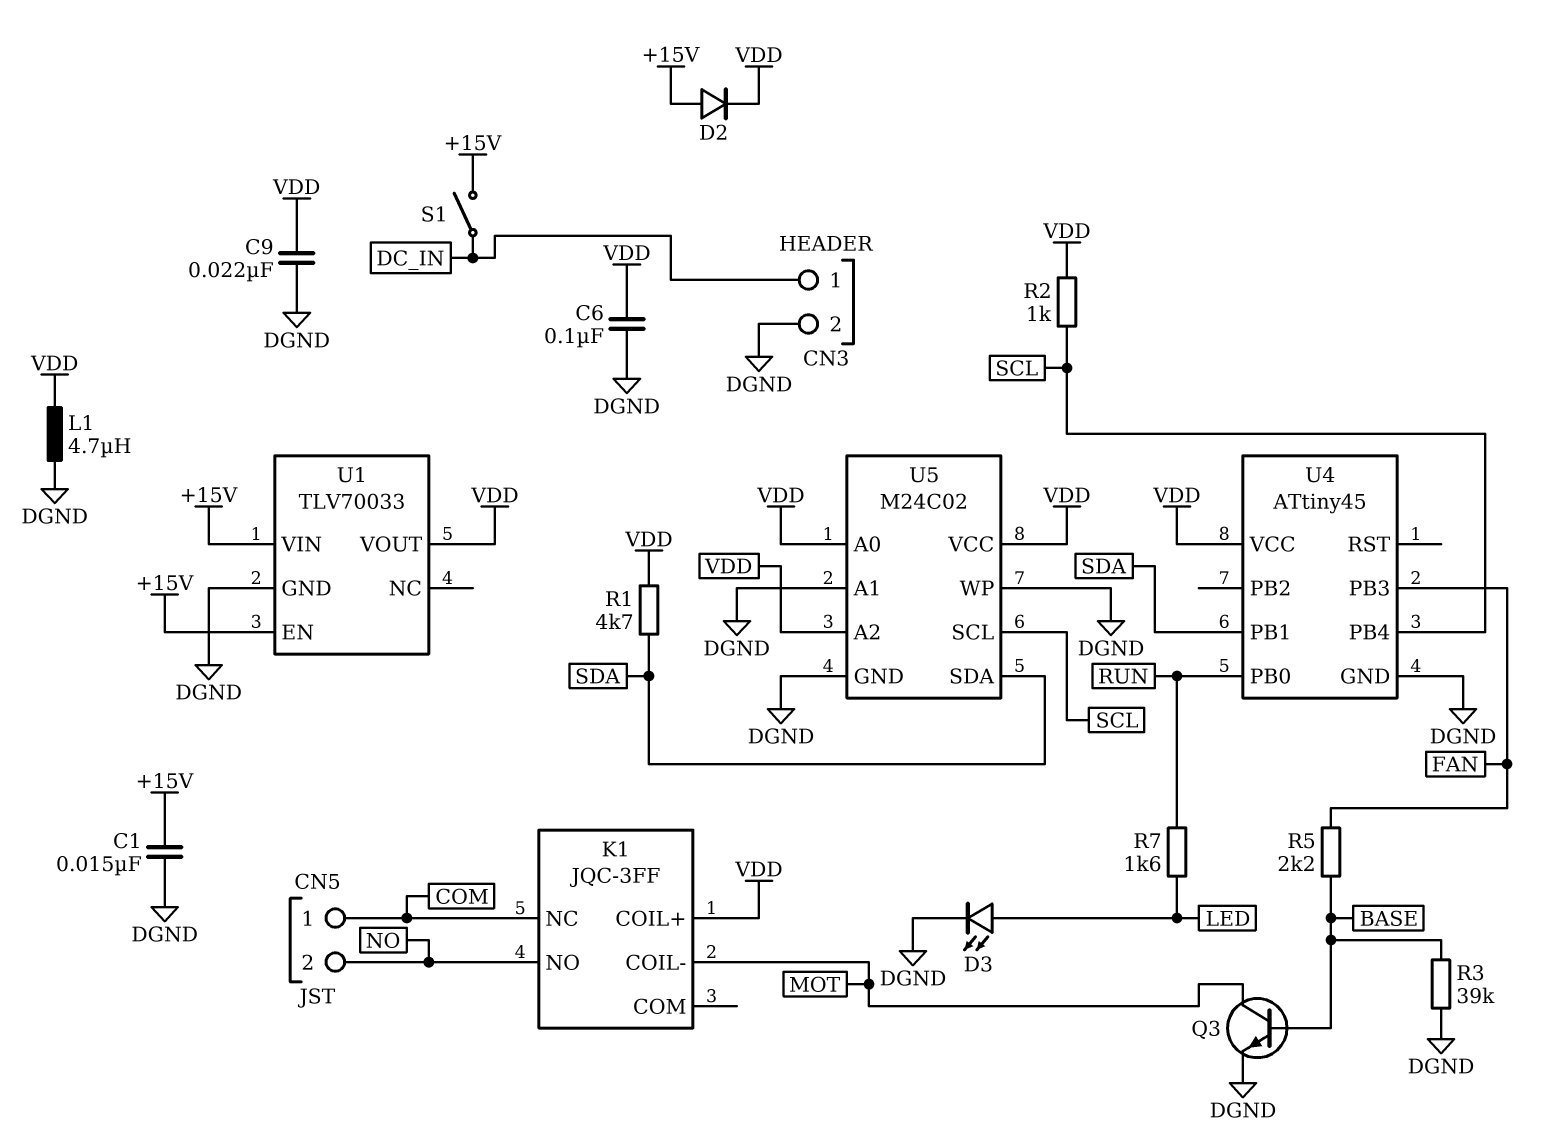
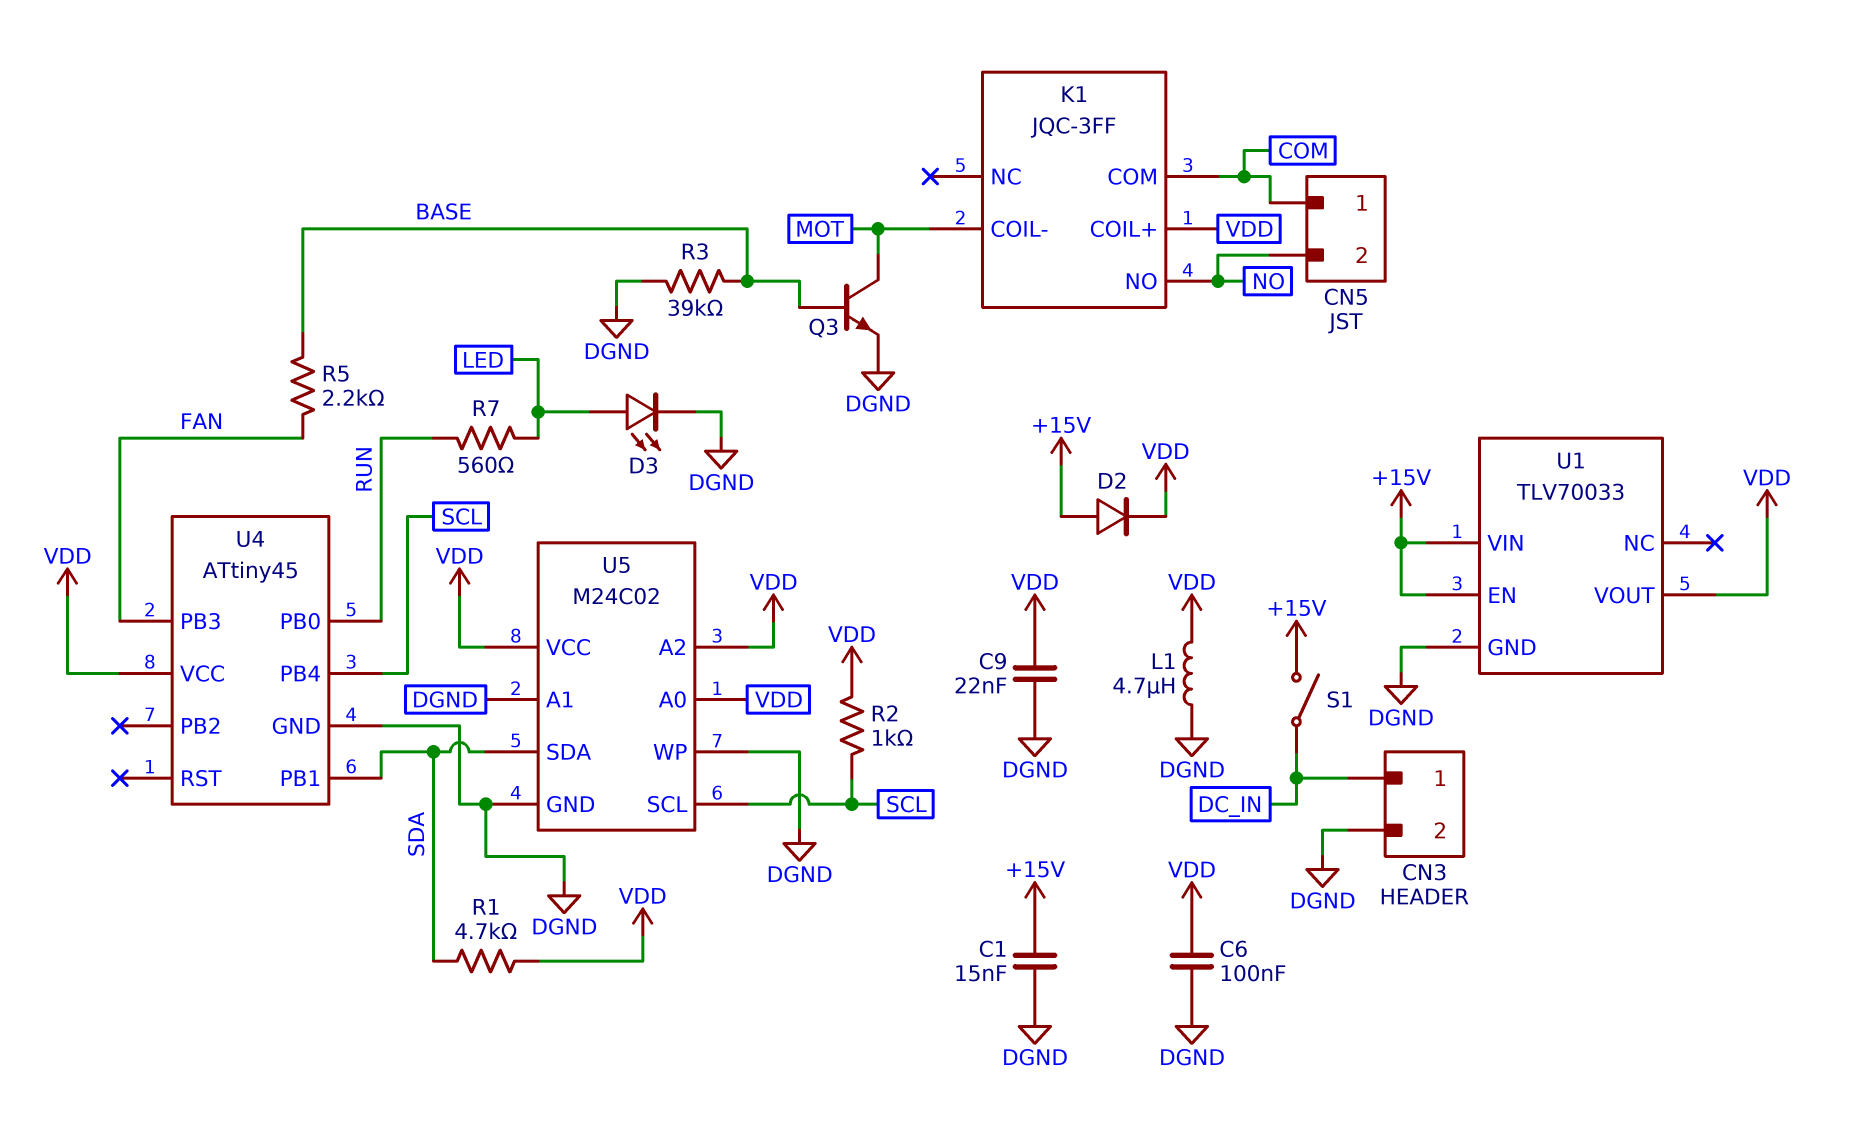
K1 pin COM: none -> COM
K1 pin NC: COM -> none
R7: 1.6k (LED, RUN) -> 560 (LED, RUN)

